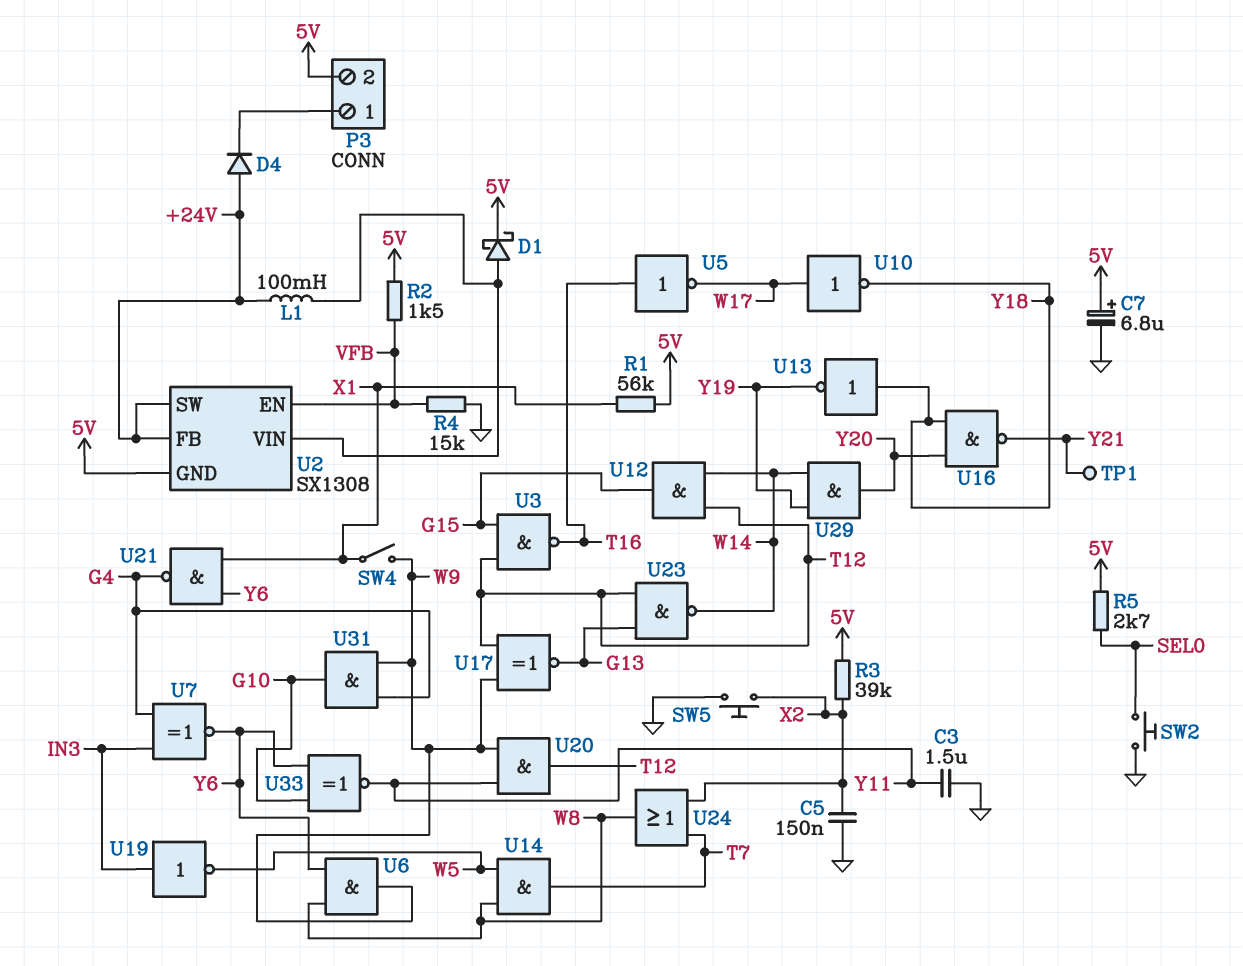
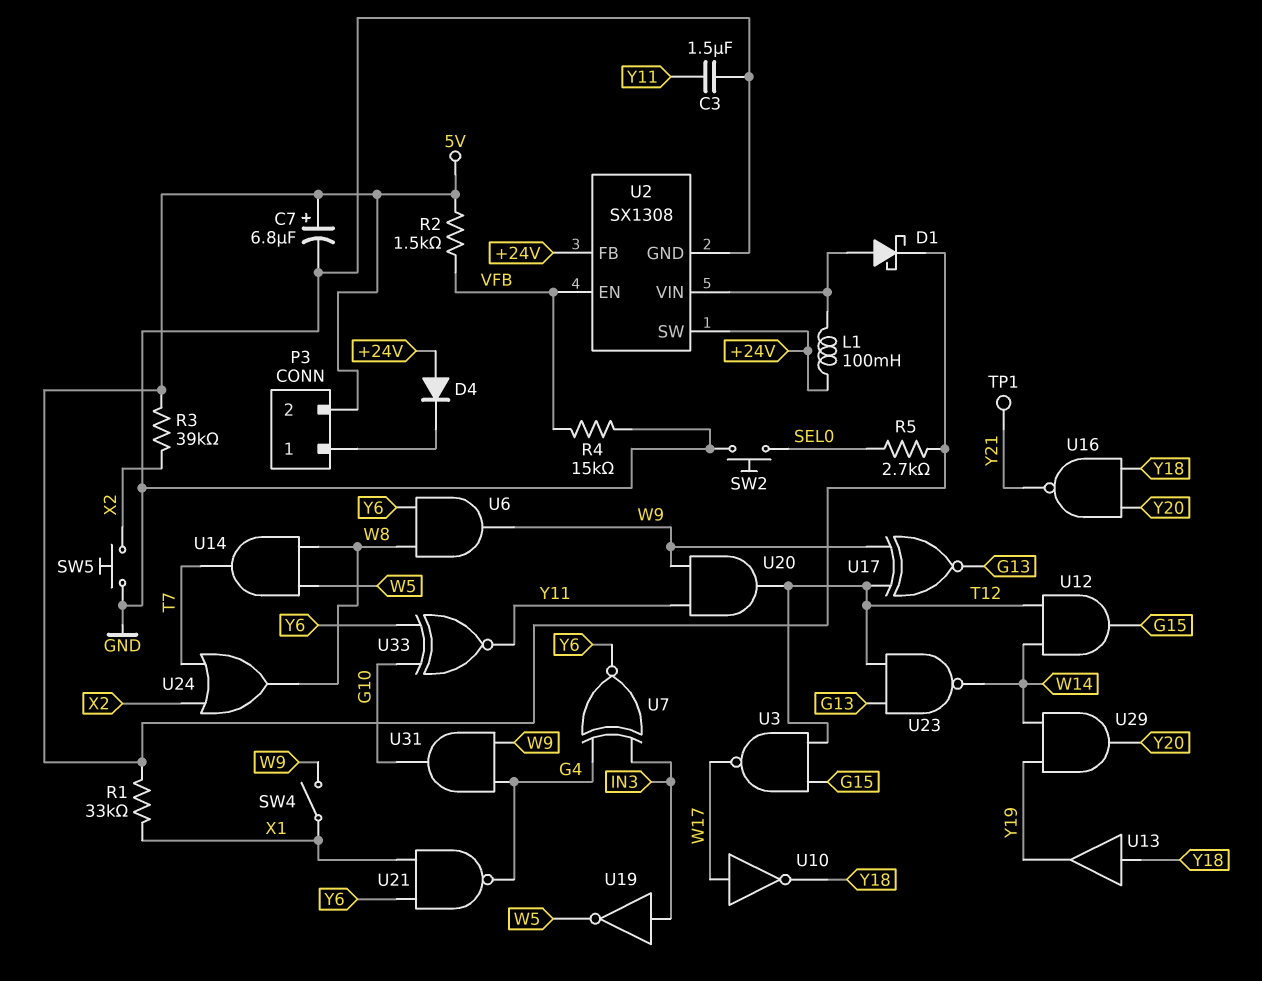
C5: 150nF (GND, X2) -> none
R1: 56k (5V, X1) -> 33k (5V, X1)
U2 pin GND: 5V -> GND
U3: NAND (in G15, in T12, out T16) -> NAND (in G15, in T12, out W17)
U5: NOT (in T16, out W17) -> none
U13: NOT (in Y18, out Y19) -> buffer (in Y18, out Y19)

